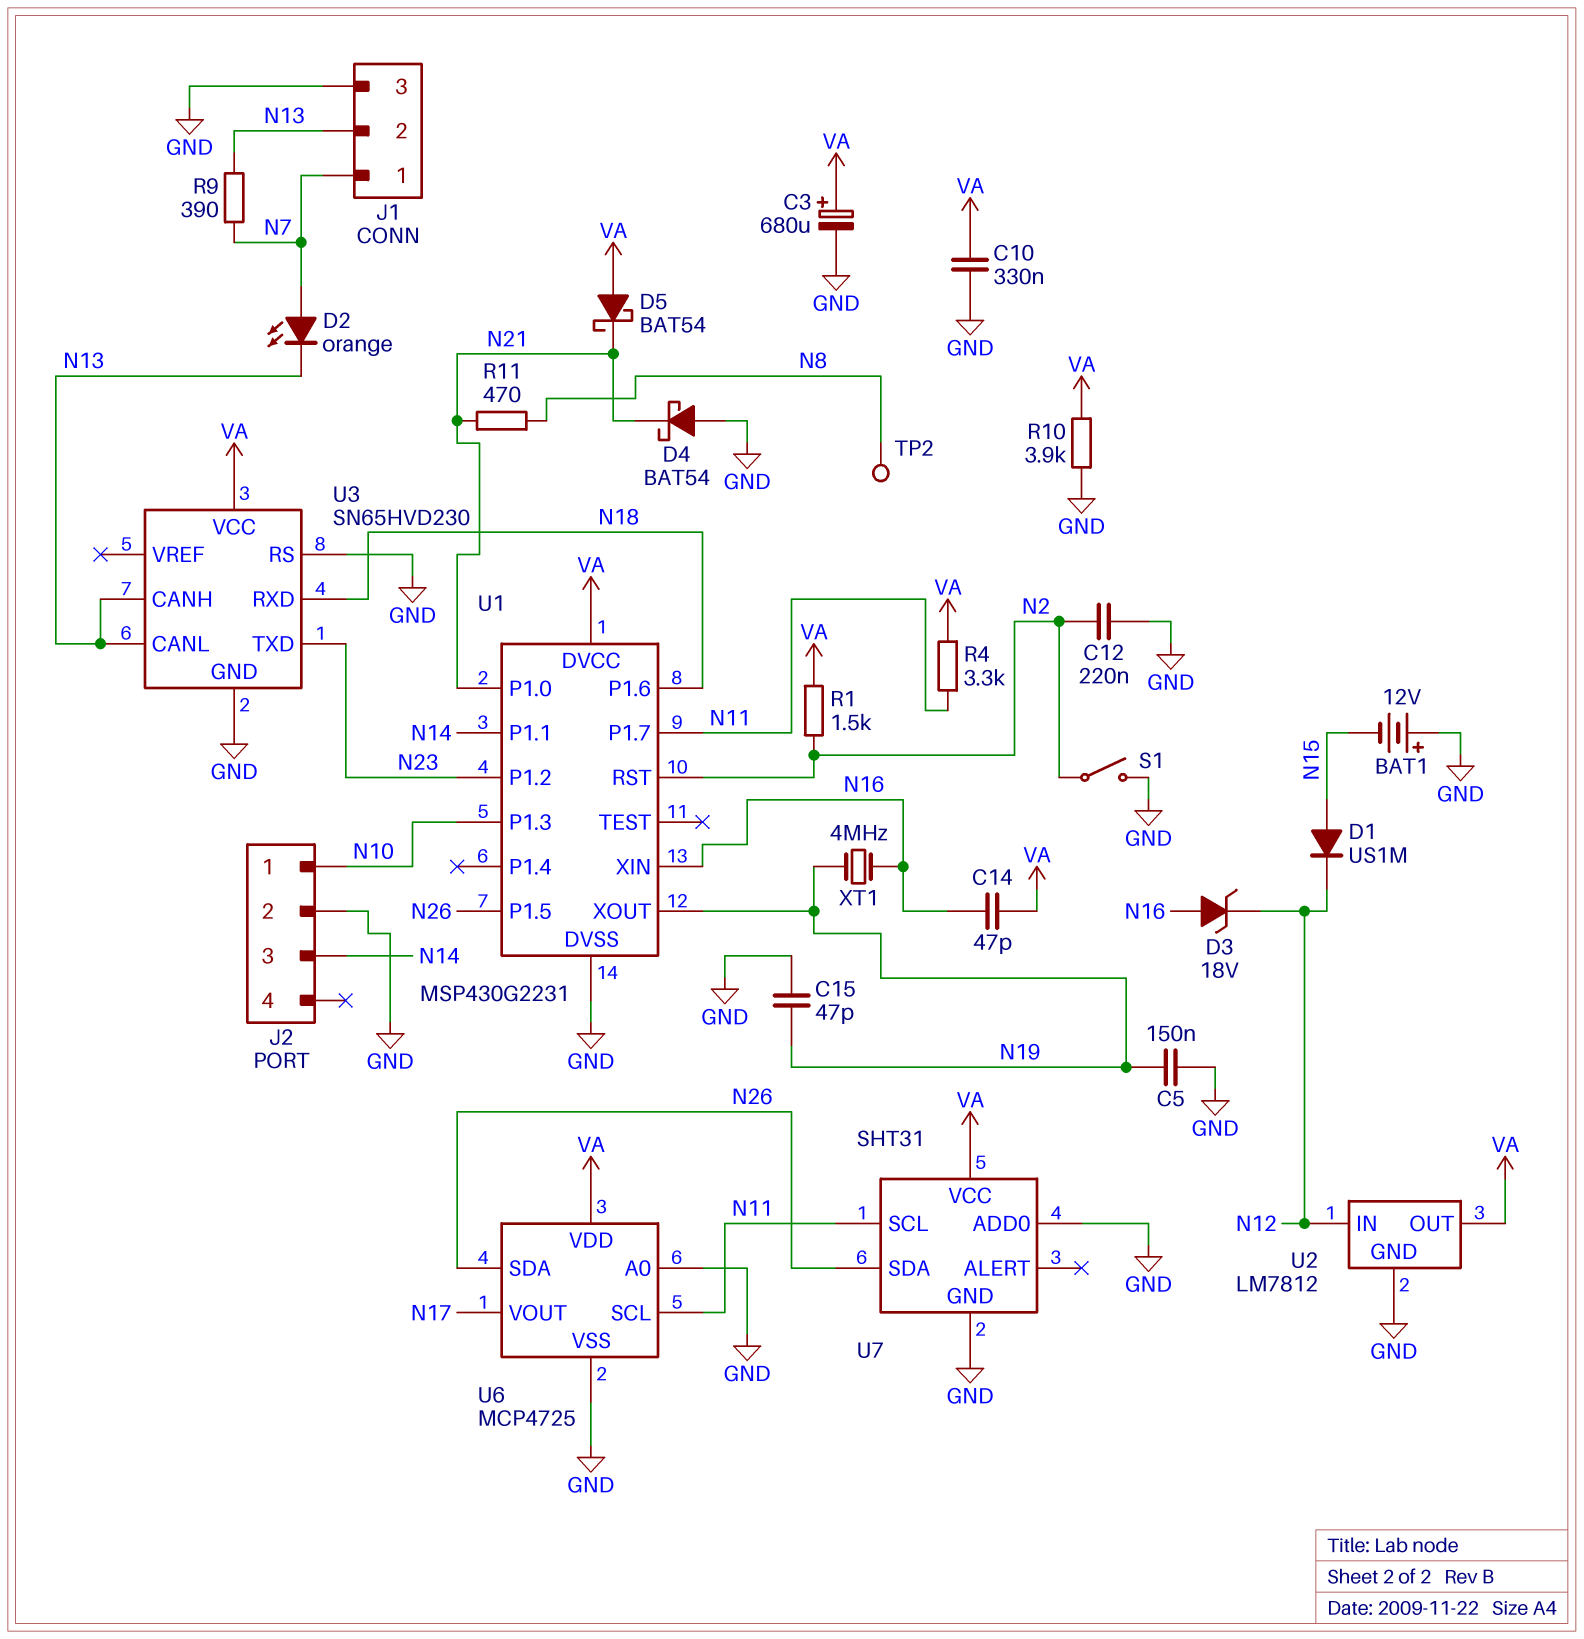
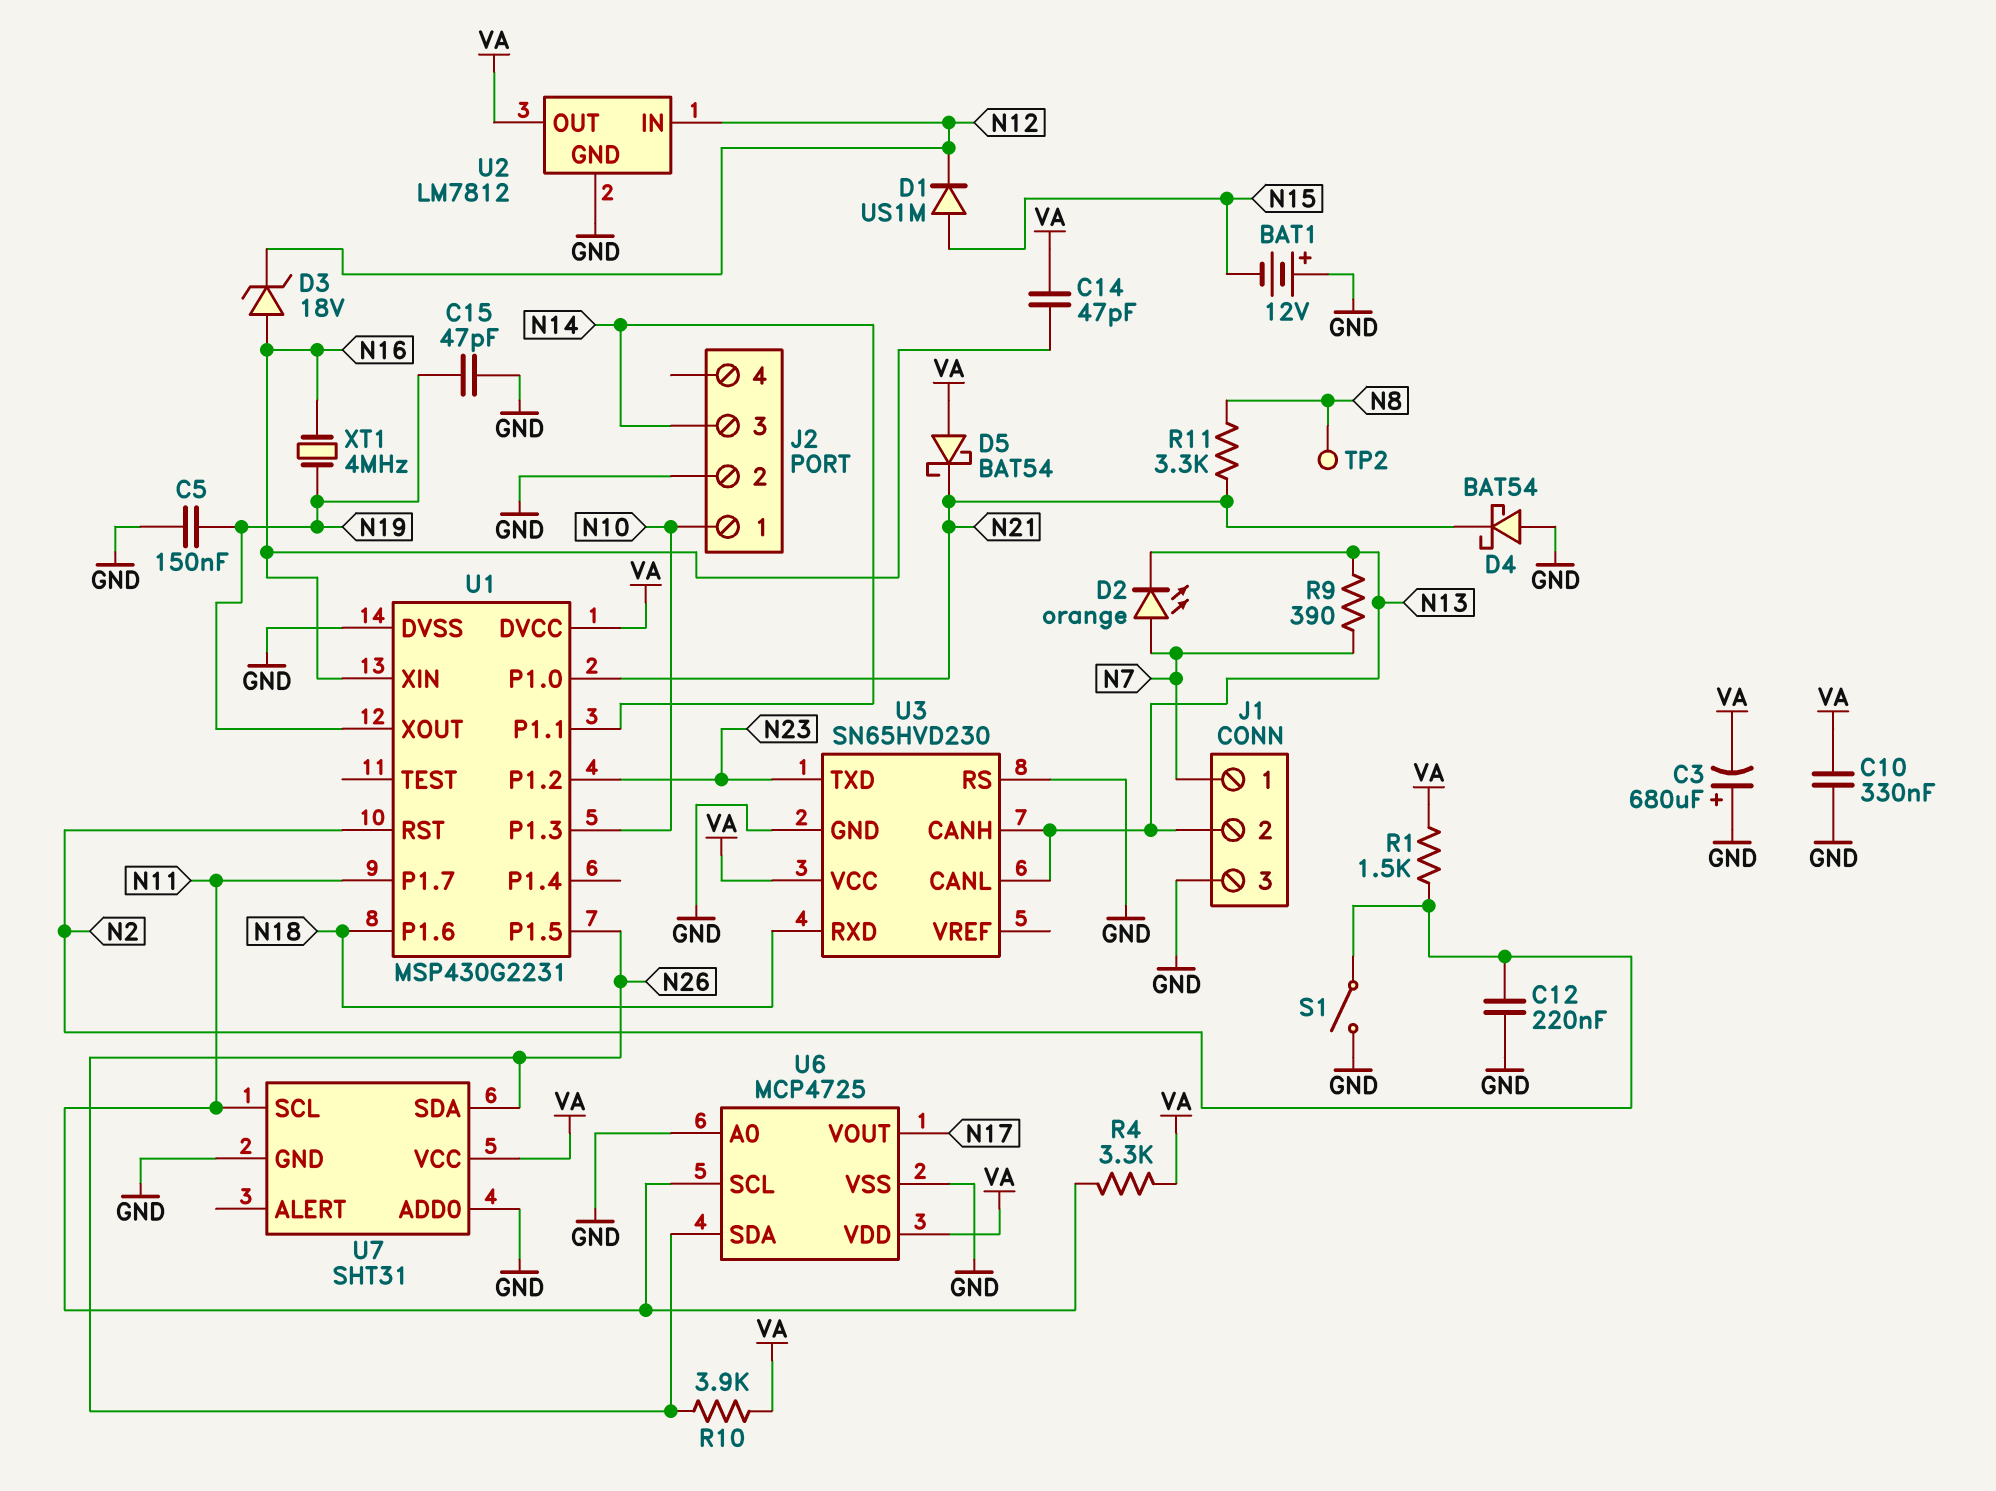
C3: 680uF (plus VA, minus GND) -> 680uF (plus GND, minus VA)
R10: 3.9k (GND, VA) -> 3.9k (N26, VA)
R11: 470 (N8, N21) -> 3.3k (N8, N21)

